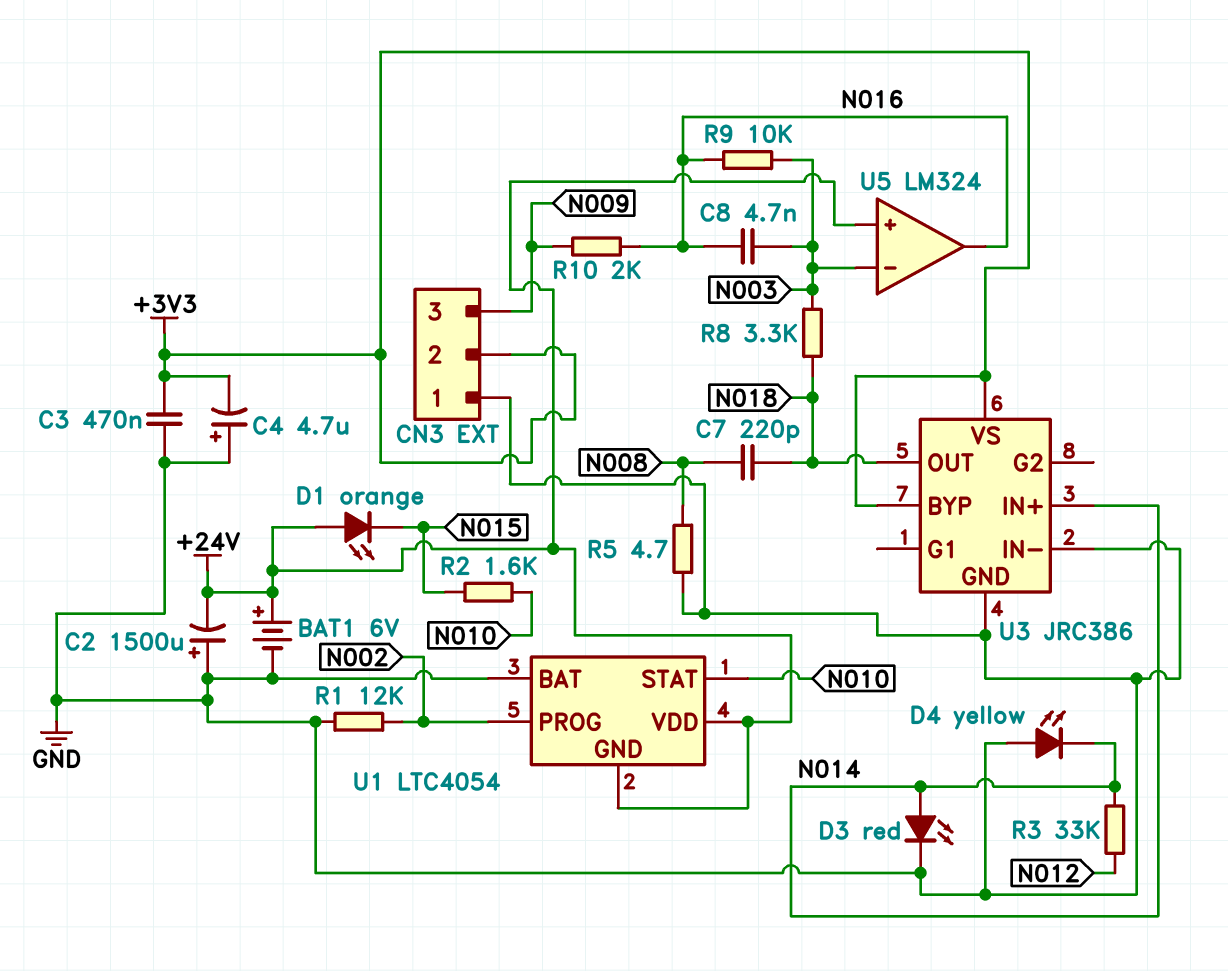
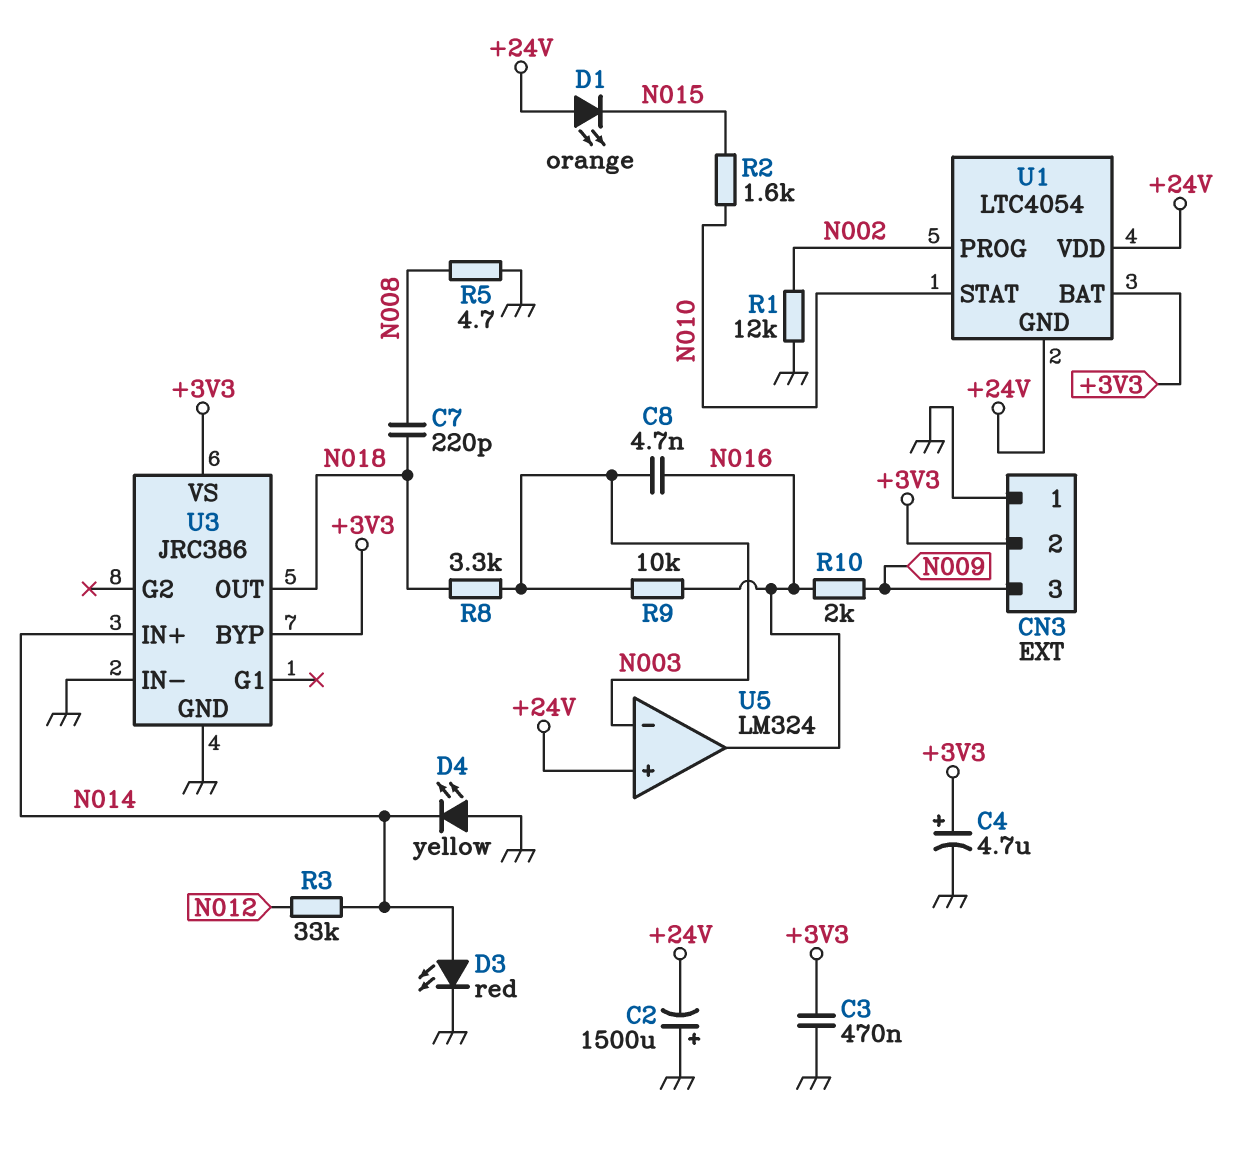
BAT1: 6V (plus +24V, minus GND) -> none
C4: 4.7uF (plus GND, minus +3V3) -> 4.7uF (plus +3V3, minus GND)
U1 pin BAT: GND -> +3V3

